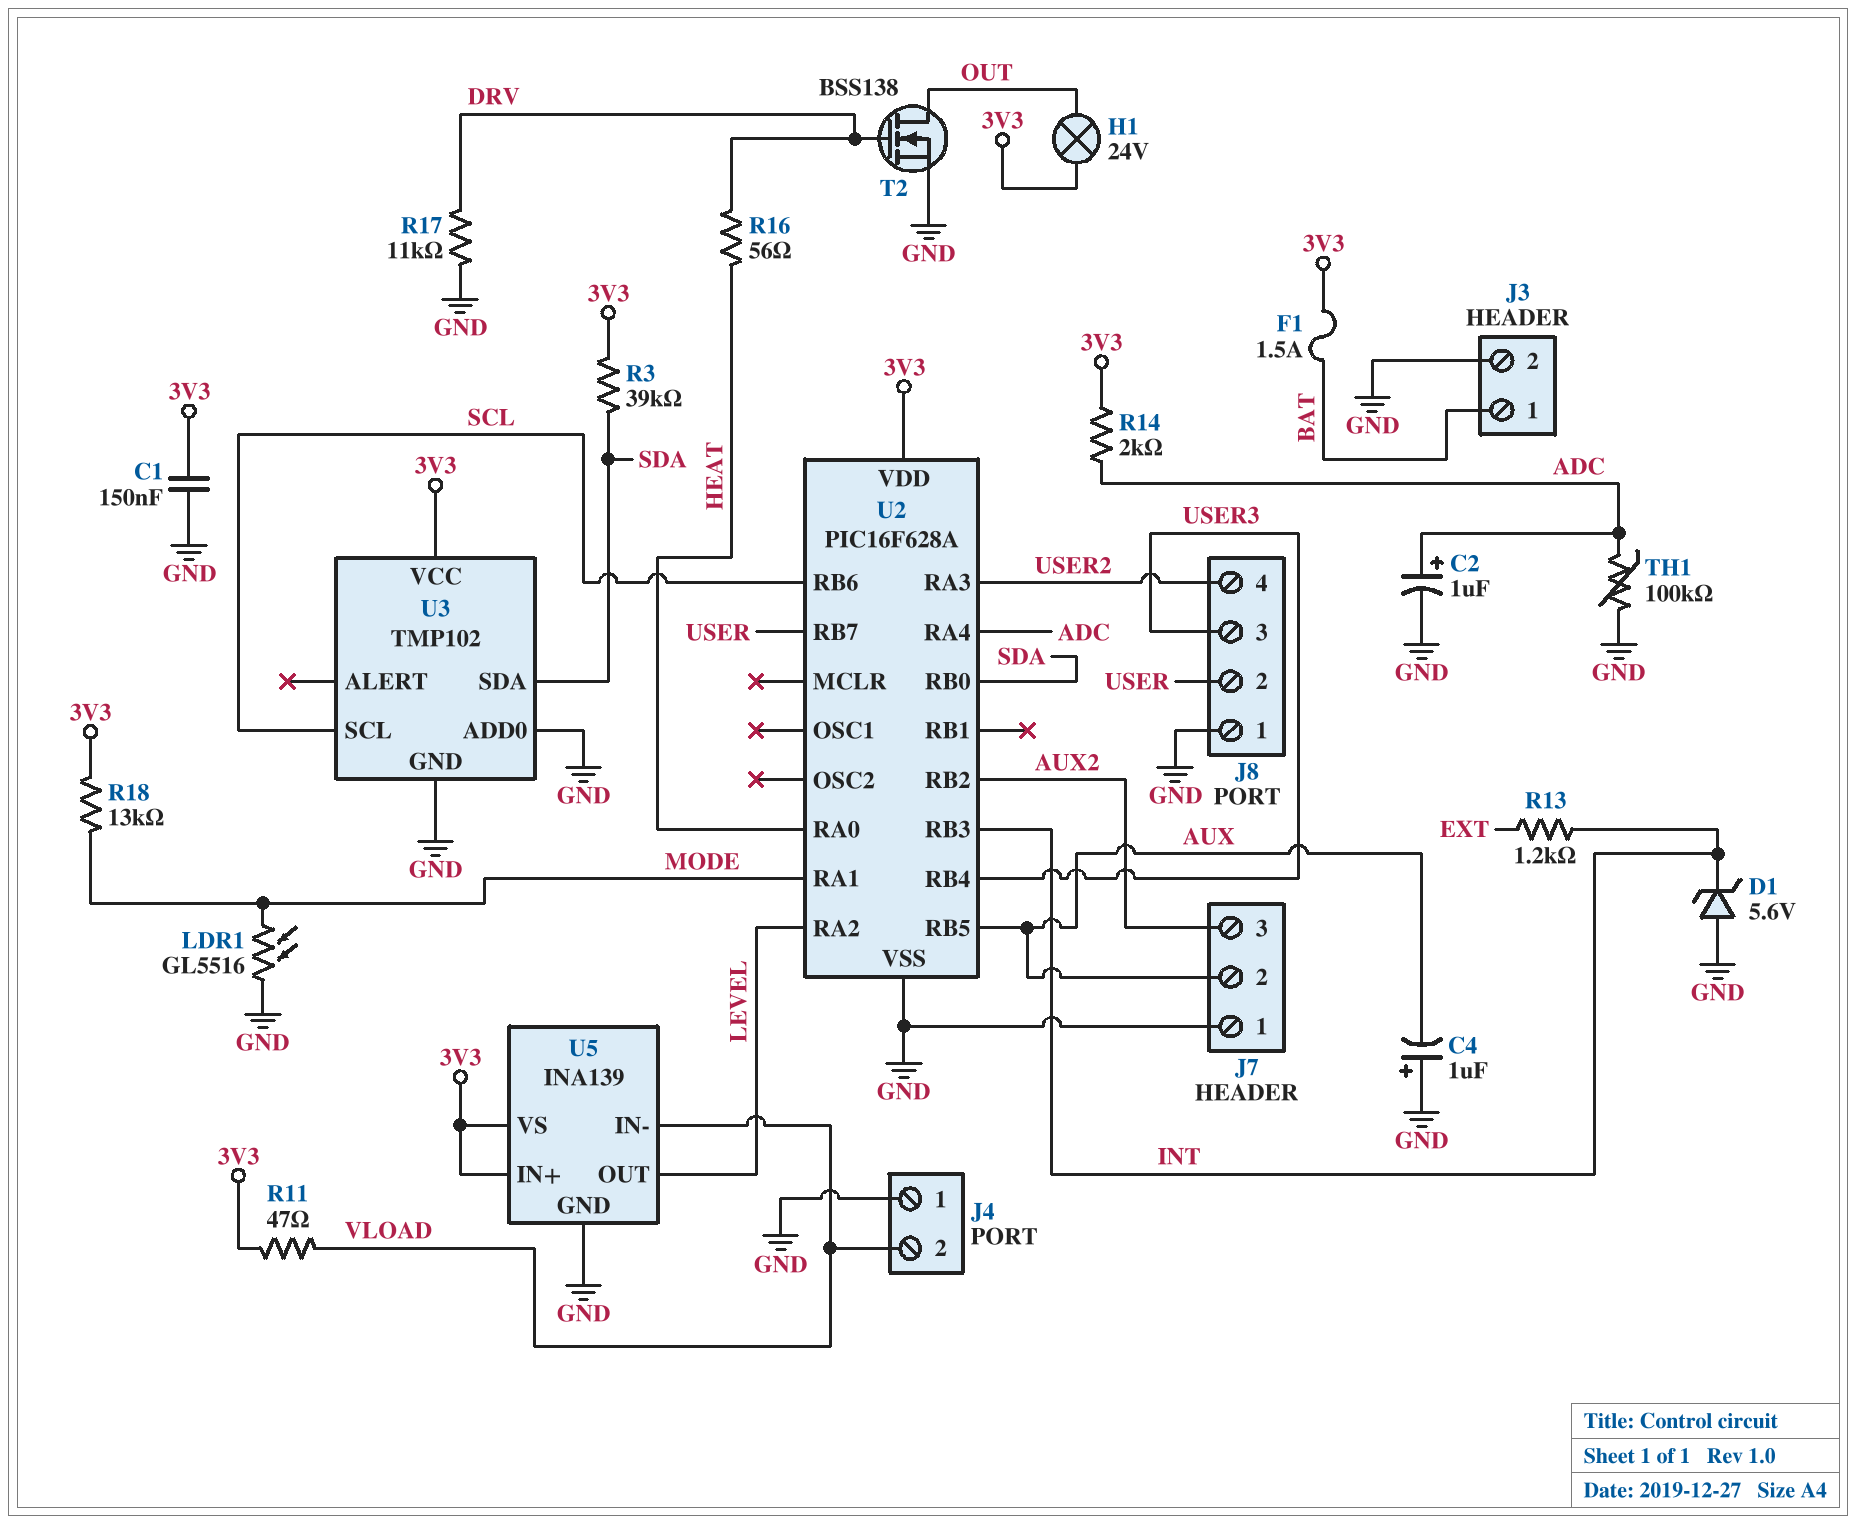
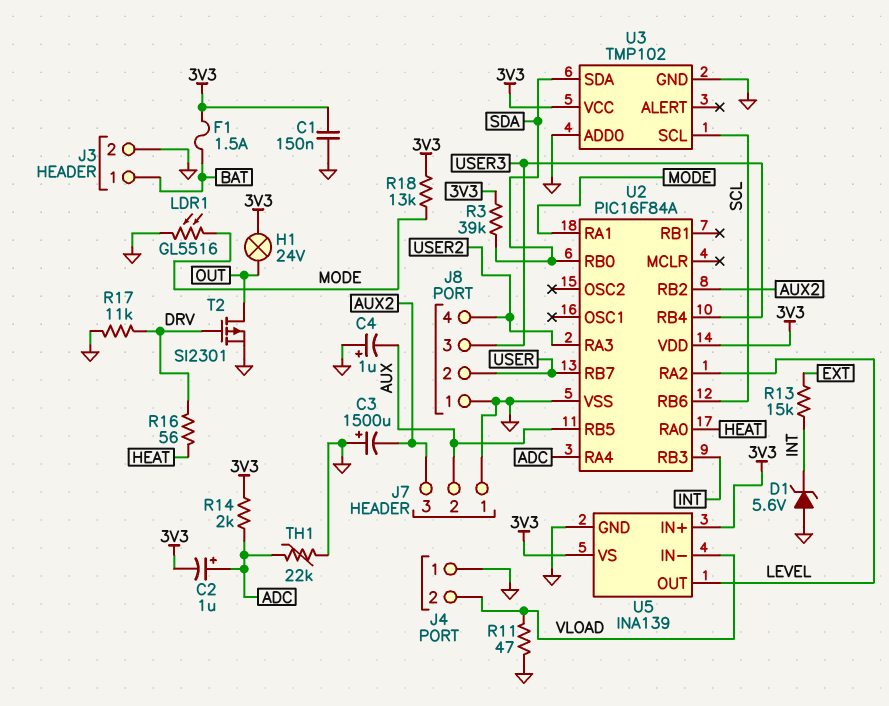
C2: 1uF (plus ADC, minus GND) -> 1uF (plus ADC, minus 3V3)
C3: none -> 1500uF (plus GND, minus AUX2)
R11: 47 (3V3, VLOAD) -> 47 (GND, VLOAD)
R13: 1.2k (EXT, INT) -> 15k (EXT, INT)
T2: NMOS BSS138 (G DRV, D OUT, S GND) -> PMOS SI2301 (G DRV, D OUT, S GND)
TH1: 100k (ADC, GND) -> 22k (ADC, GND)
U2: PIC16F628A -> PIC16F84A

